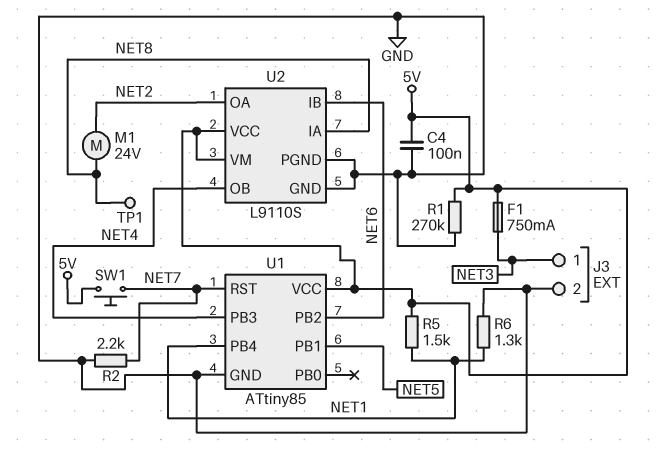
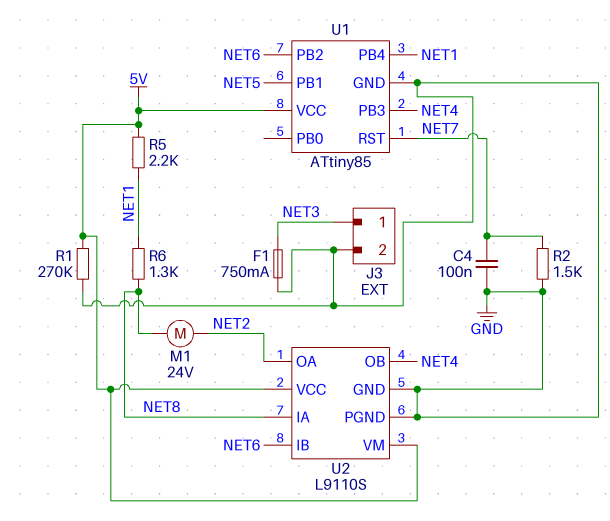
C4: 100nF (5V, GND) -> 100nF (GND, NET7)
F1: 750mA (5V, NET3) -> 750mA (GND, NET3)
R2: 2.2k (GND, NET7) -> 1.5k (GND, NET7)
R5: 1.5k (5V, NET1) -> 2.2k (5V, NET1)
R6: 1.3k (GND, NET1) -> 1.3k (NET1, NET8)
SW1: button (5V, NET7) -> none
TP1: test point (NET8) -> none

